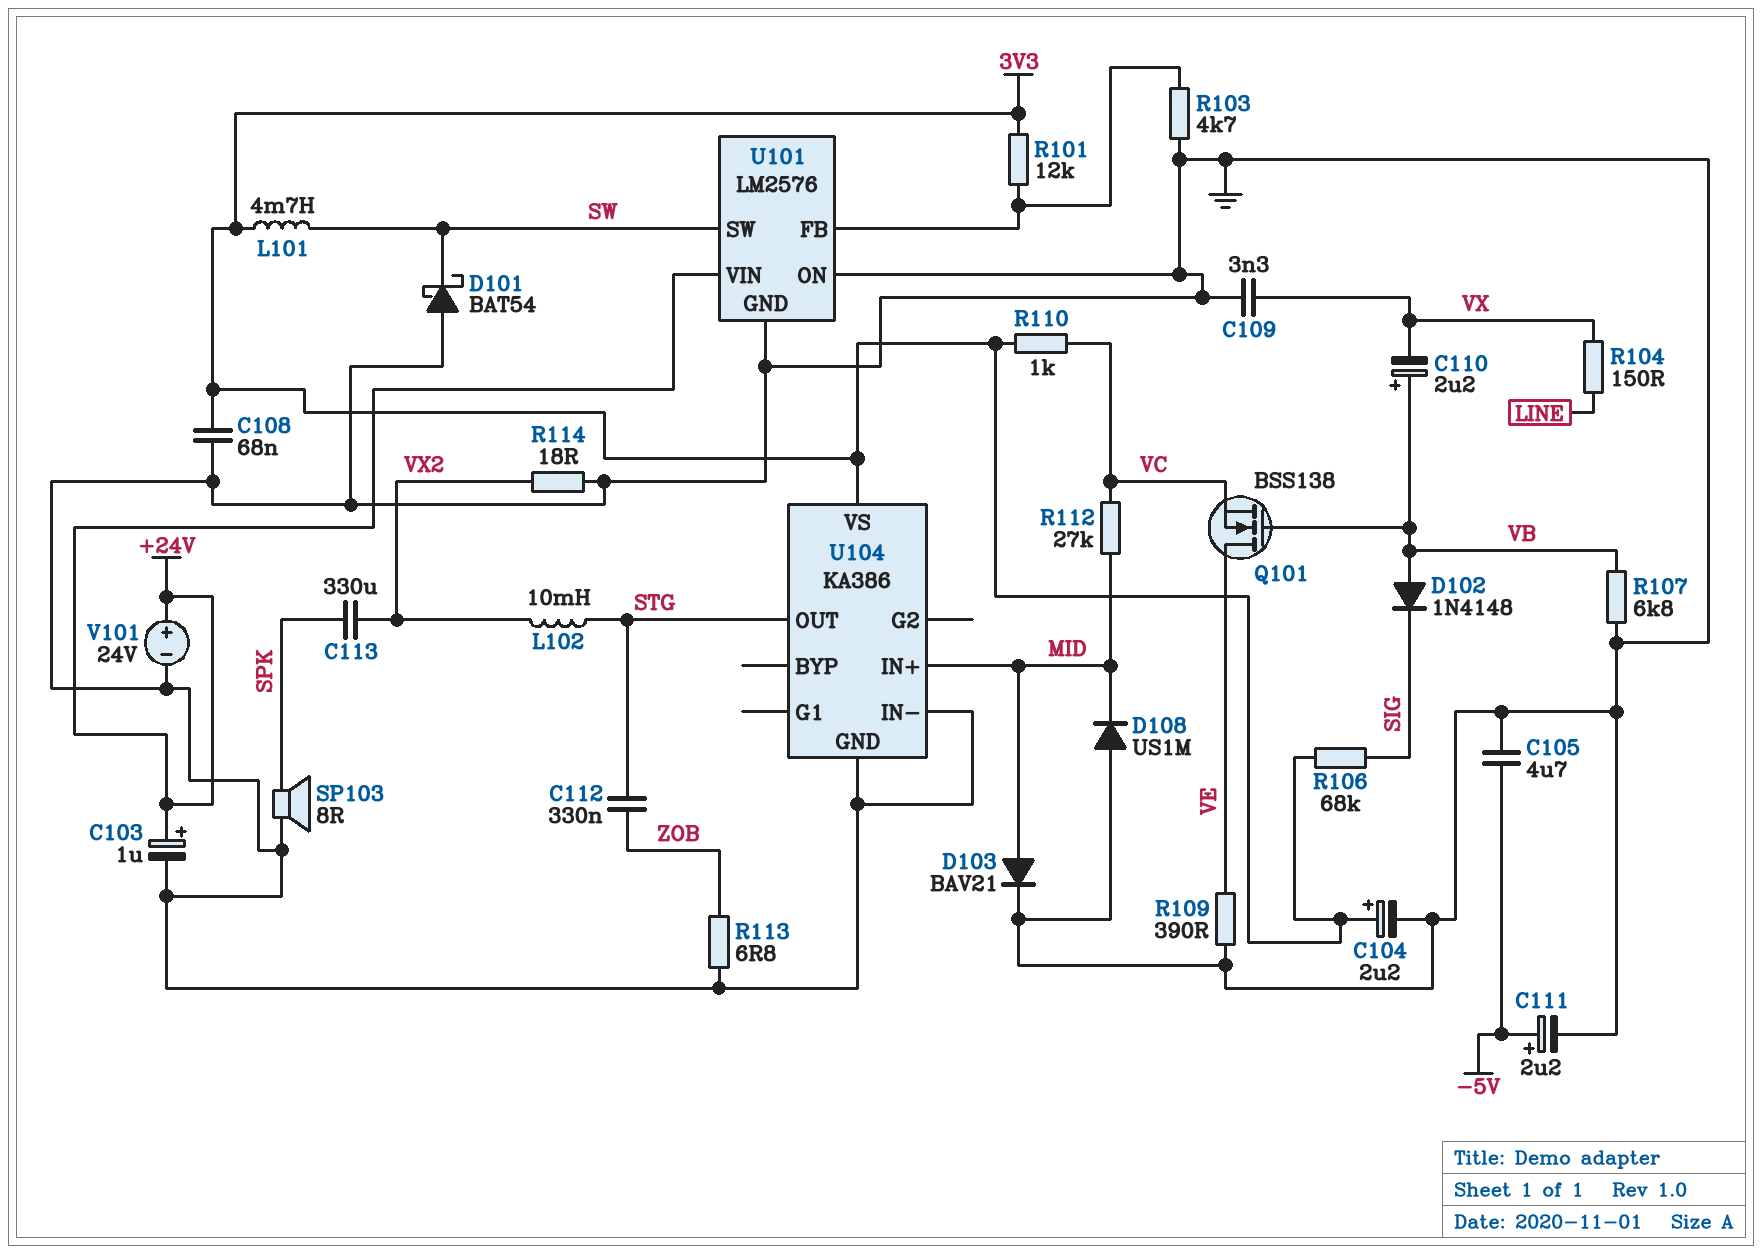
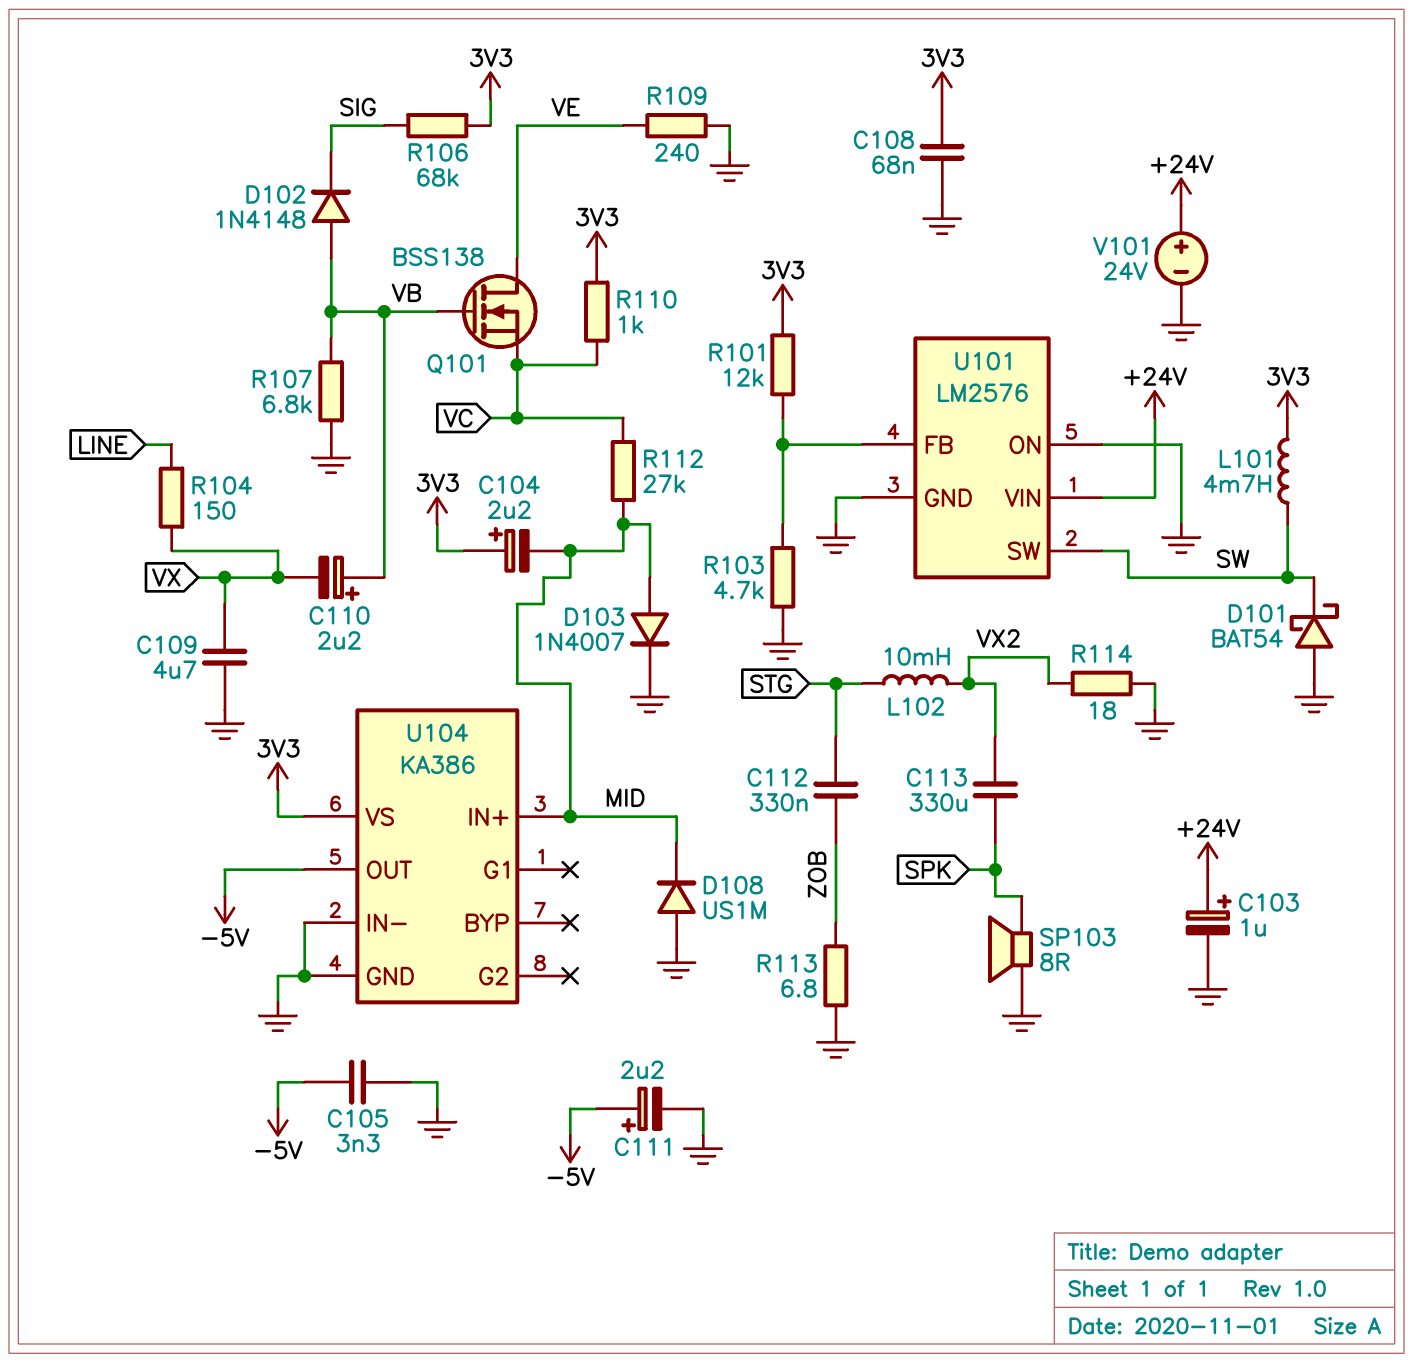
C104: 2.2uF (plus 3V3, minus GND) -> 2.2uF (plus 3V3, minus MID)
C105: 4.7uF (-5V, GND) -> 3.3nF (-5V, GND)
C109: 3.3nF (GND, VX) -> 4.7uF (GND, VX)
D103: diode BAV21 (A MID, K GND) -> diode 1N4007 (A MID, K GND)
R109: 390 (GND, VE) -> 240 (GND, VE)
U104 pin OUT: STG -> -5V

